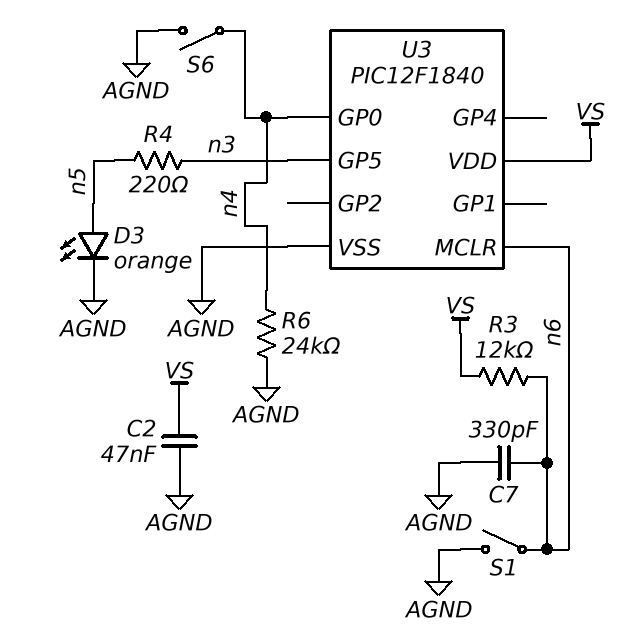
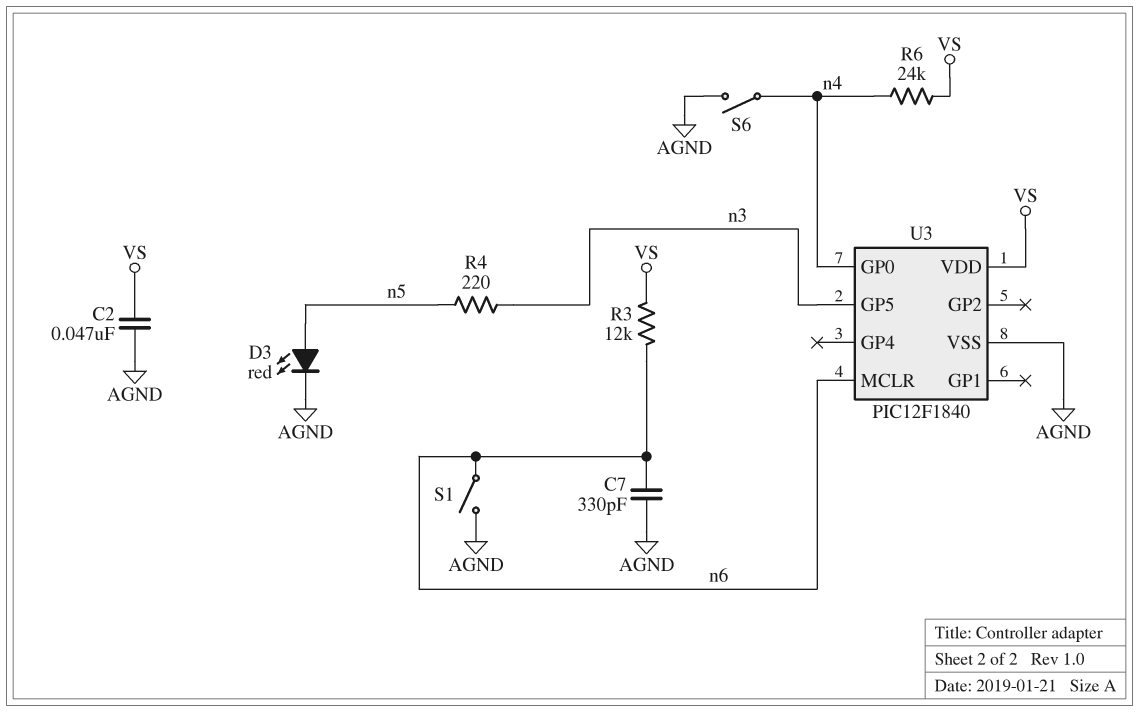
D3: LED orange (A n5, K AGND) -> LED red (A n5, K AGND)
R6: 24k (AGND, n4) -> 24k (VS, n4)

